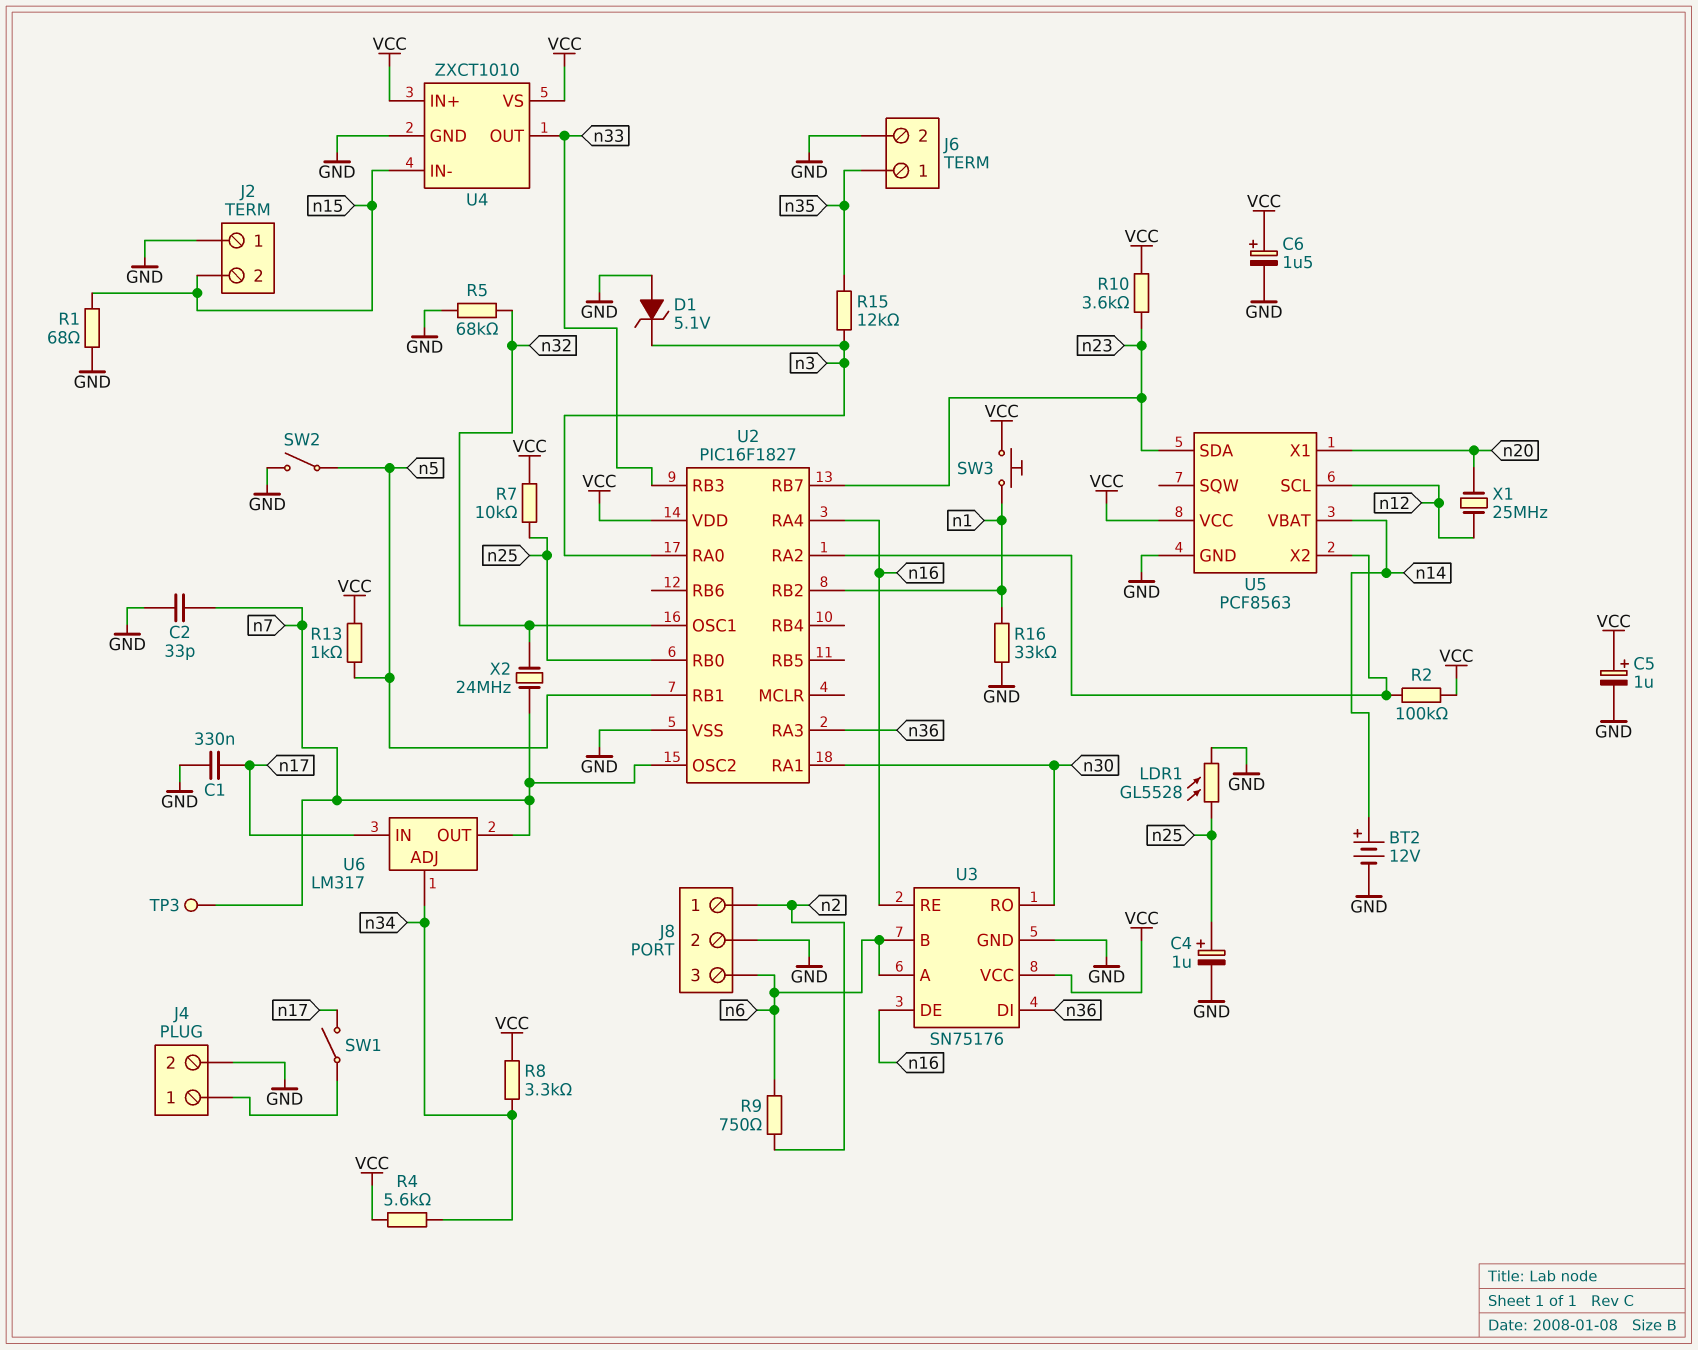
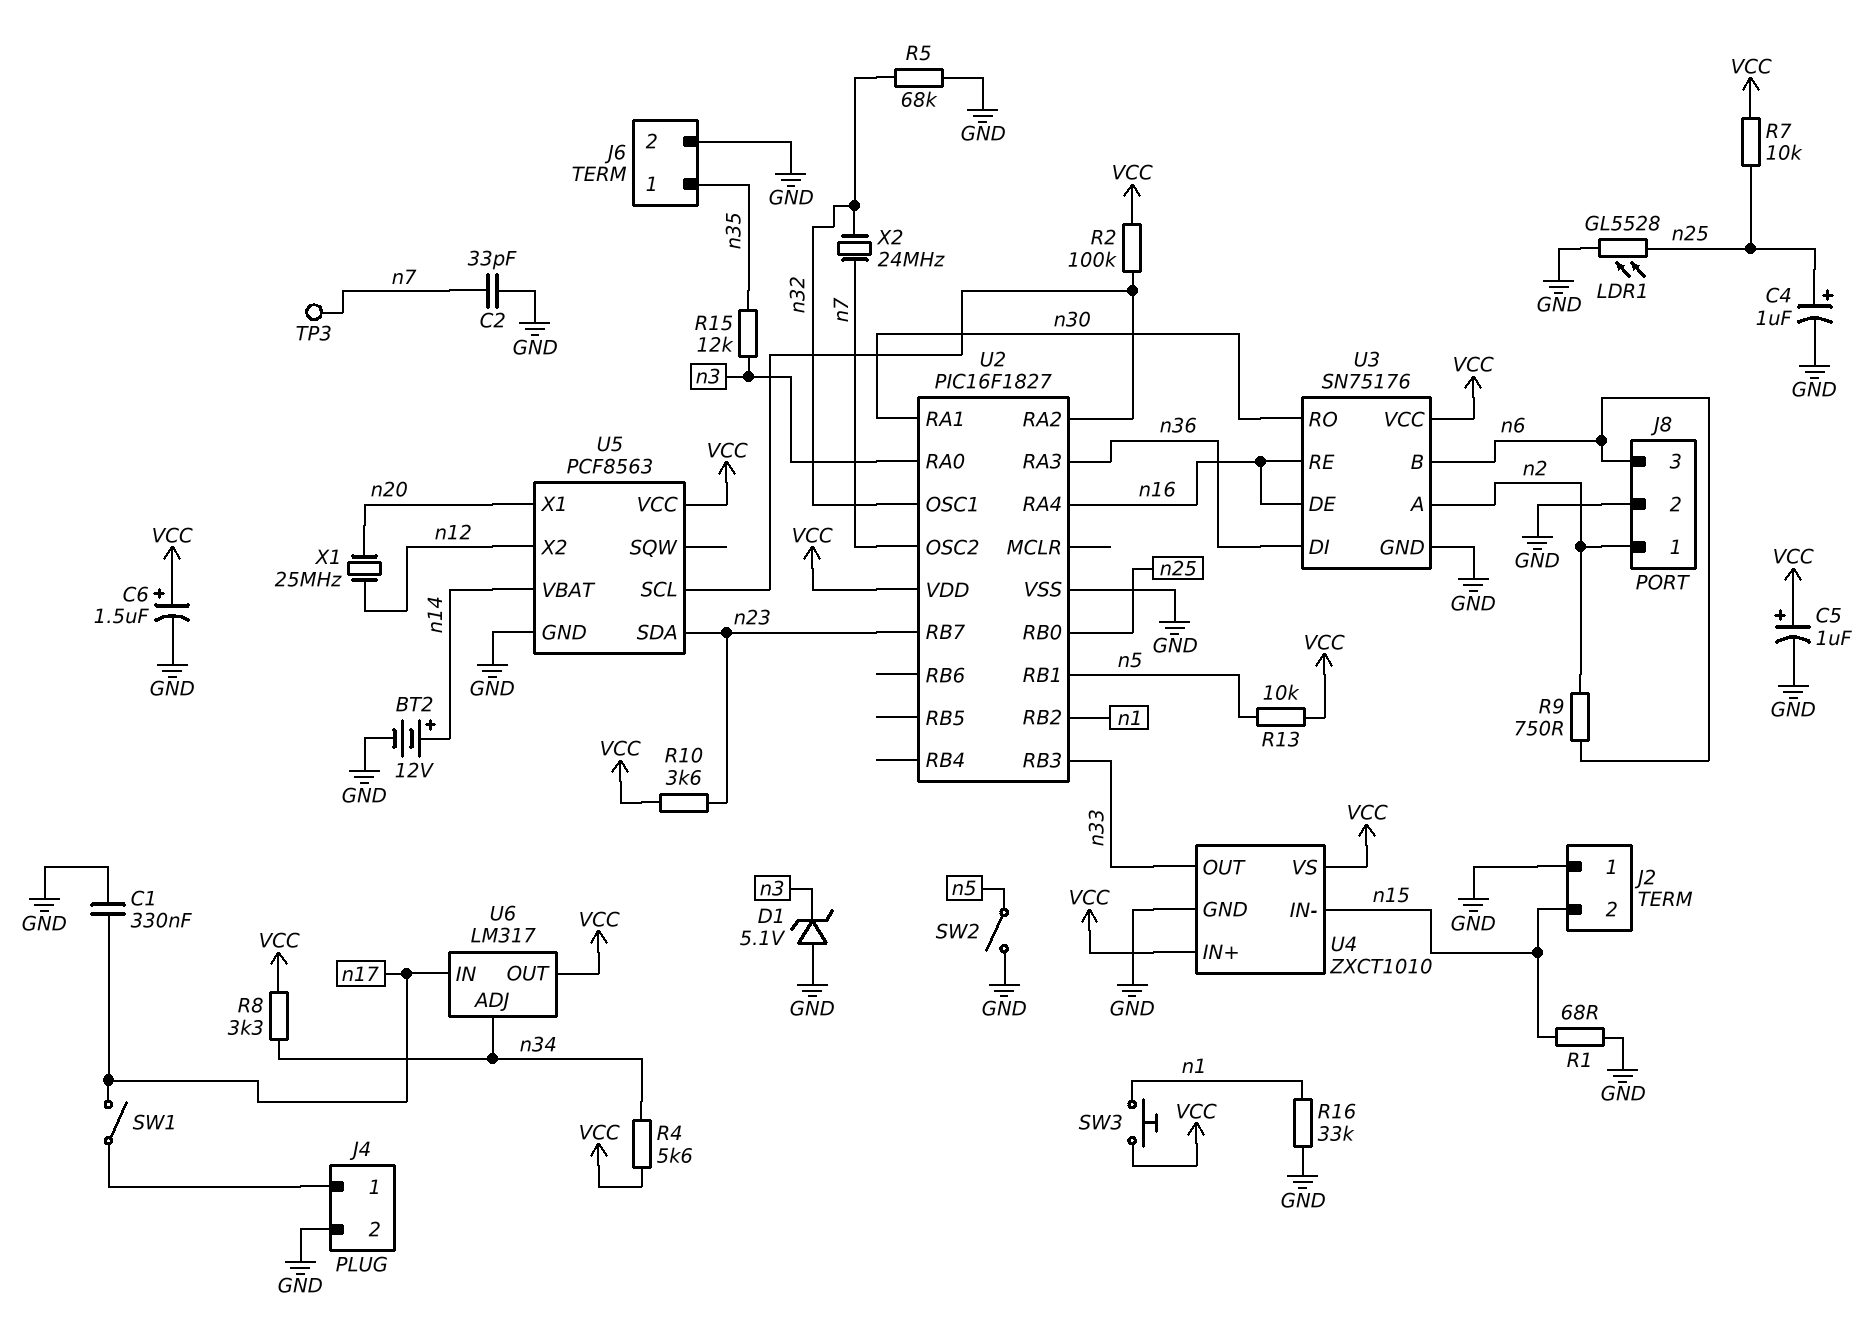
R13: 1k (VCC, n5) -> 10k (VCC, n5)
U3 pin A: n6 -> n2
U5 pin SCL: n12 -> U2/RA2
U5 pin X2: U2/RA2 -> n12
U6 pin OUT: n7 -> VCC

